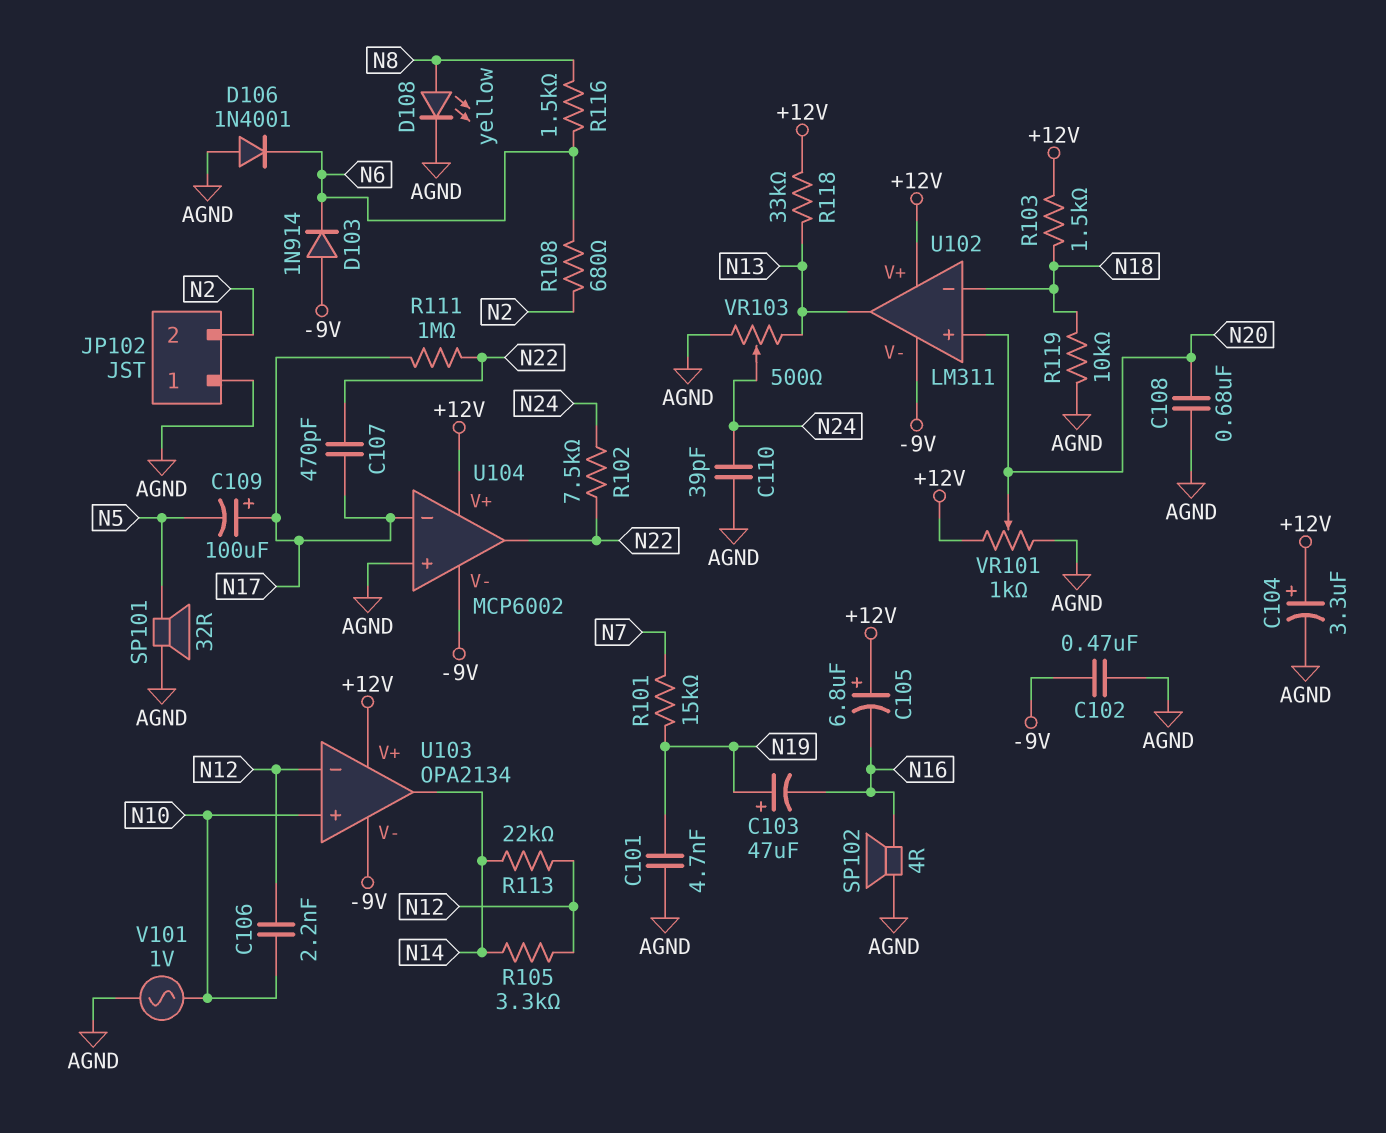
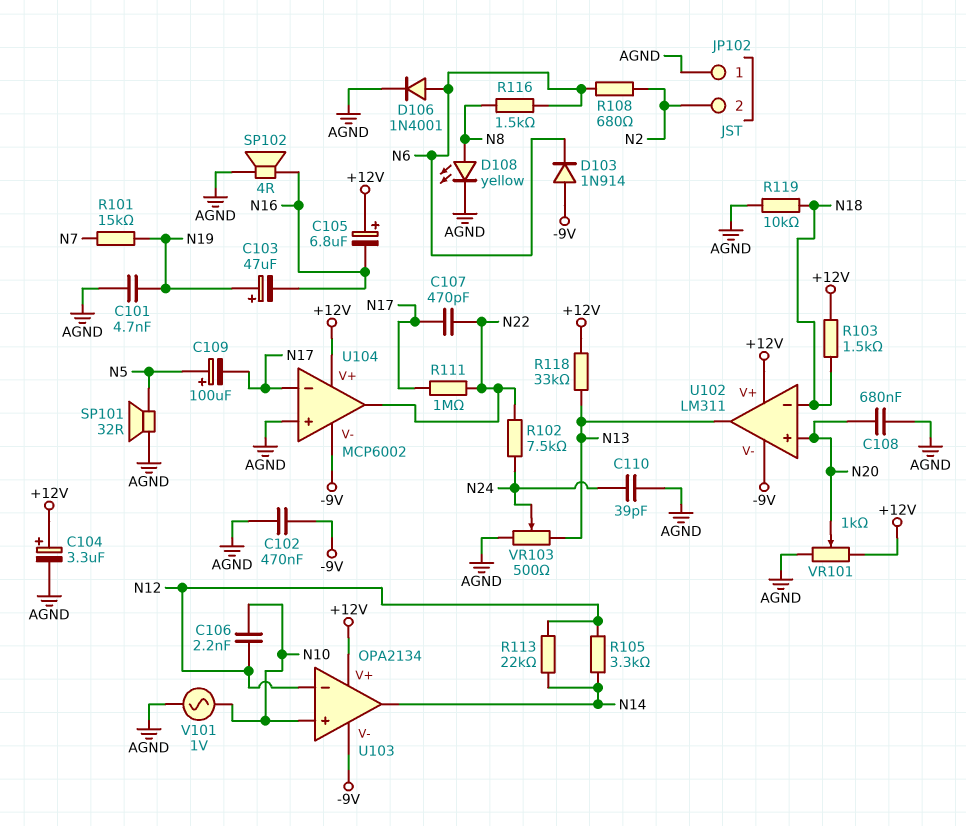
C109: 100uF (plus N17, minus N5) -> 100uF (plus N5, minus N17)
D106: diode 1N4001 (A AGND, K N6) -> diode 1N4001 (A N6, K AGND)

